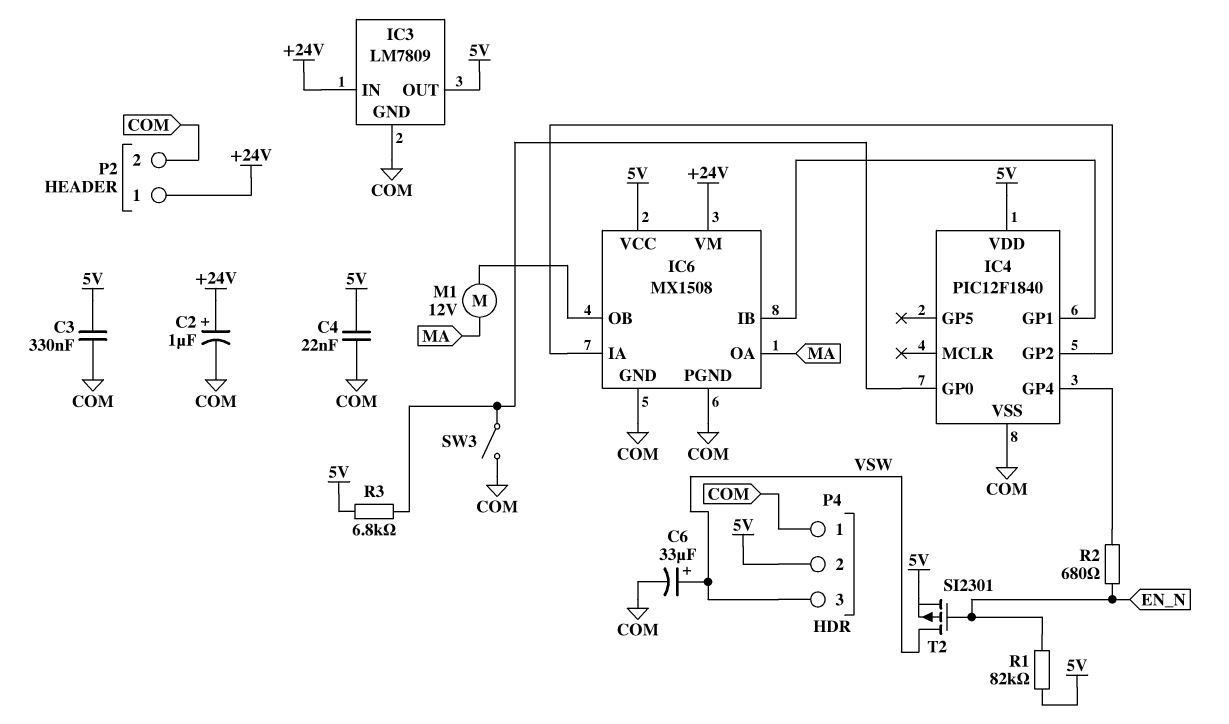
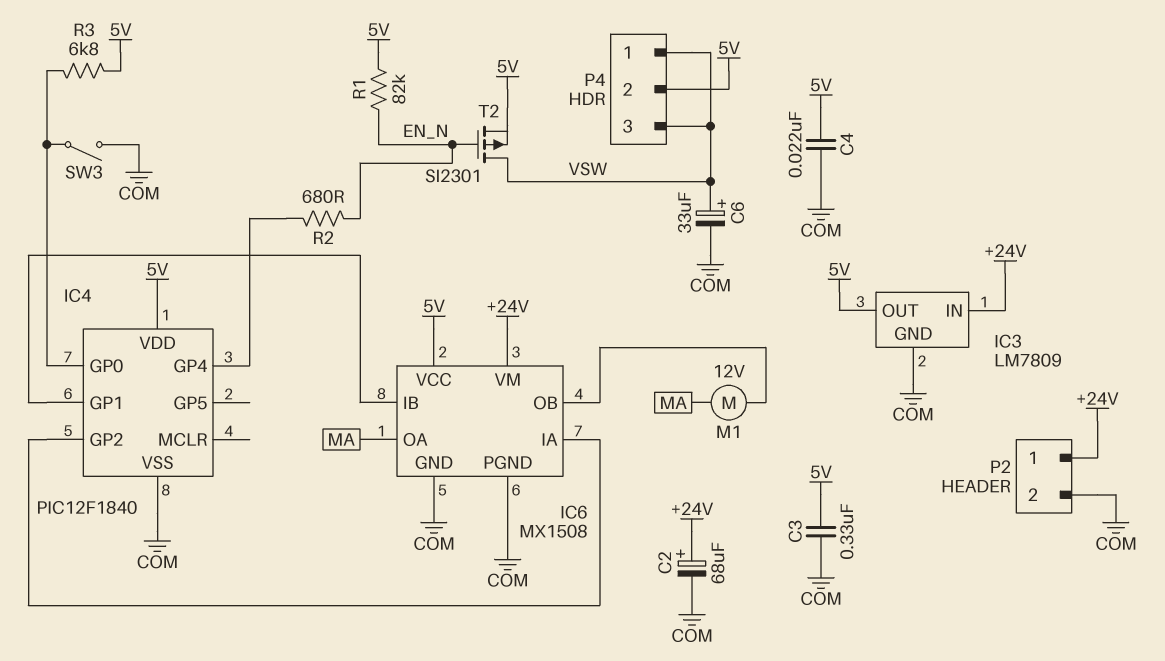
C2: 1uF (plus +24V, minus COM) -> 68uF (plus +24V, minus COM)
P4 pin 1: COM -> VSW

